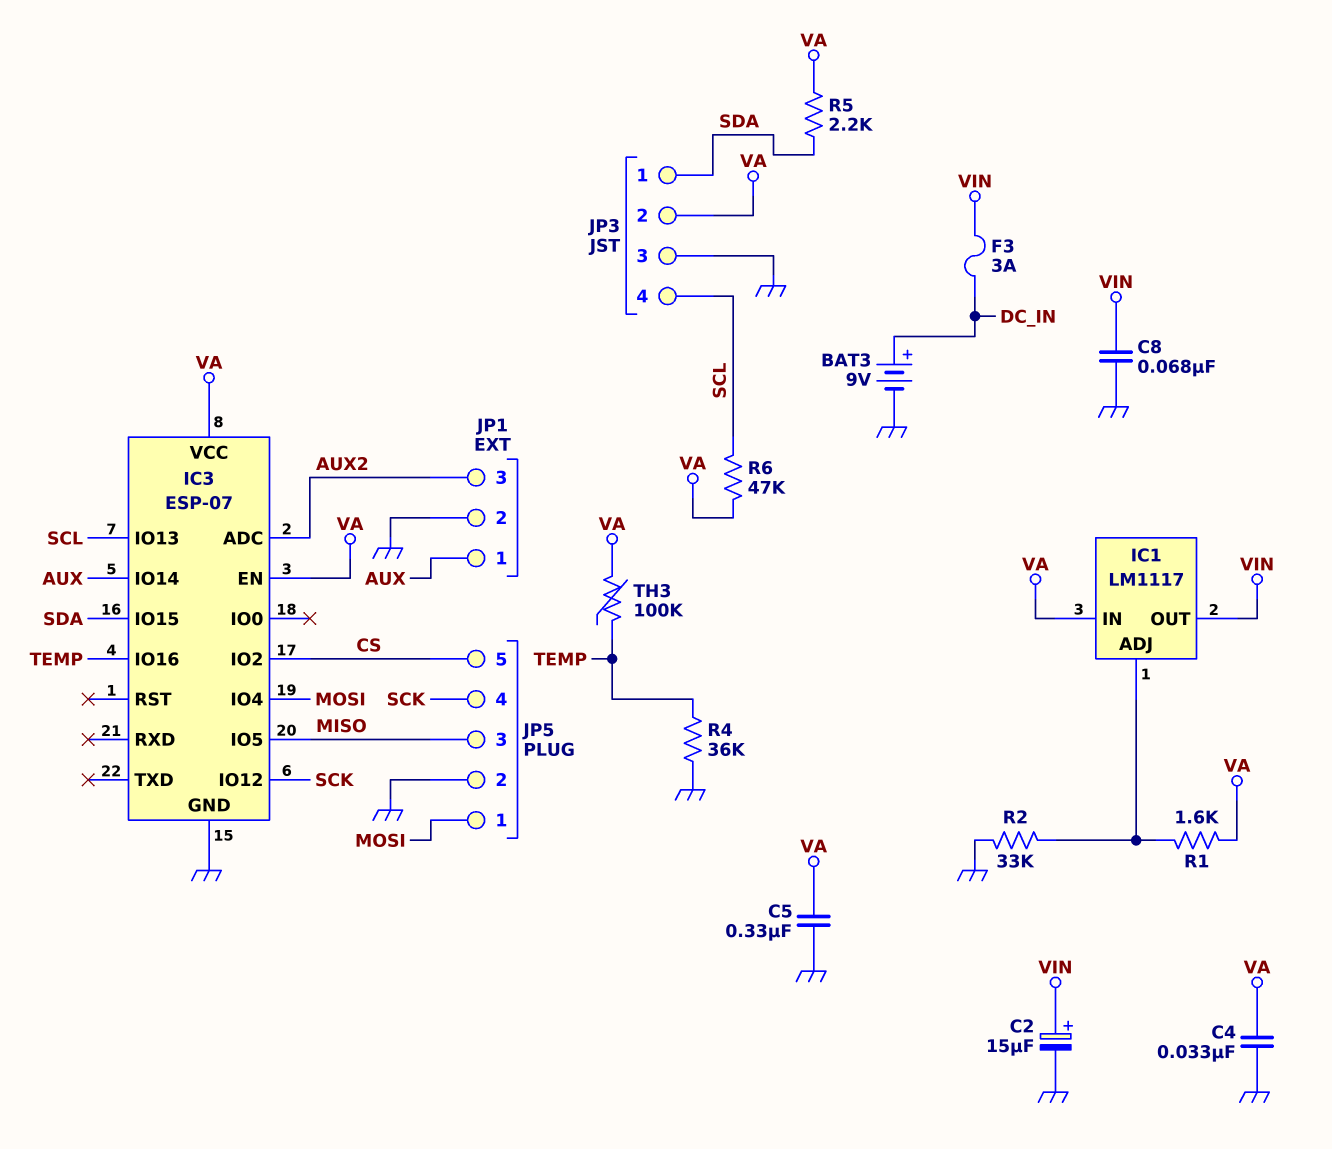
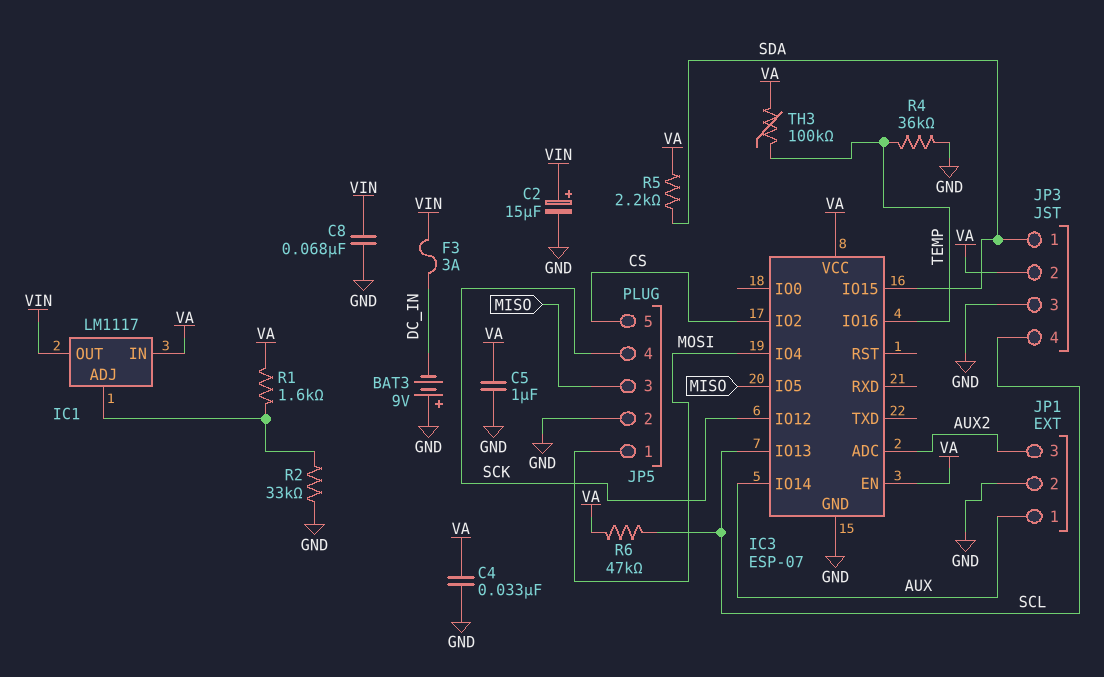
BAT3: 9V (plus DC_IN, minus GND) -> 9V (plus GND, minus DC_IN)
C5: 330nF (GND, VA) -> 1uF (GND, VA)

